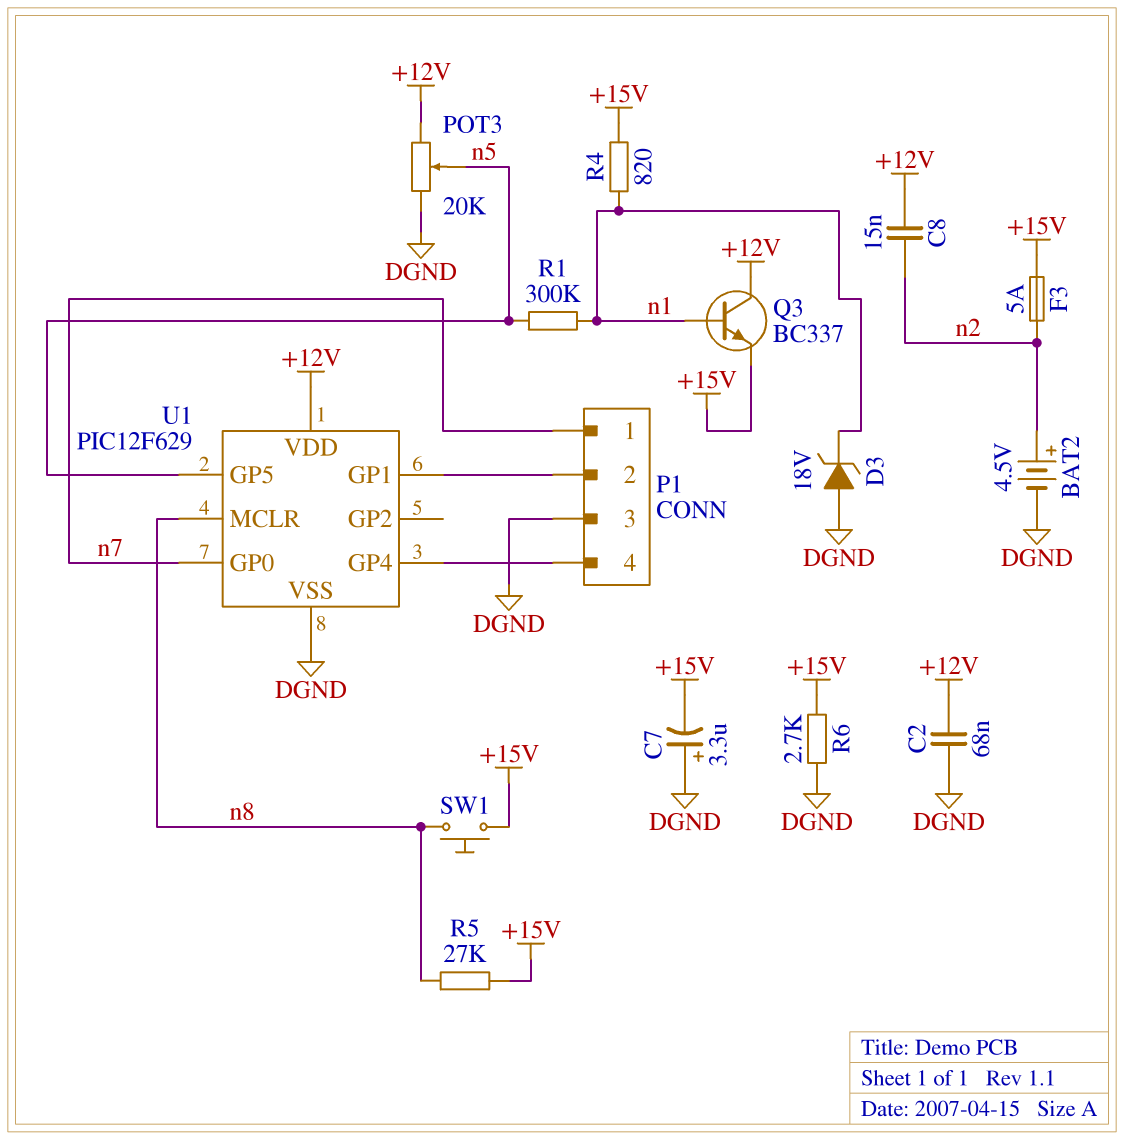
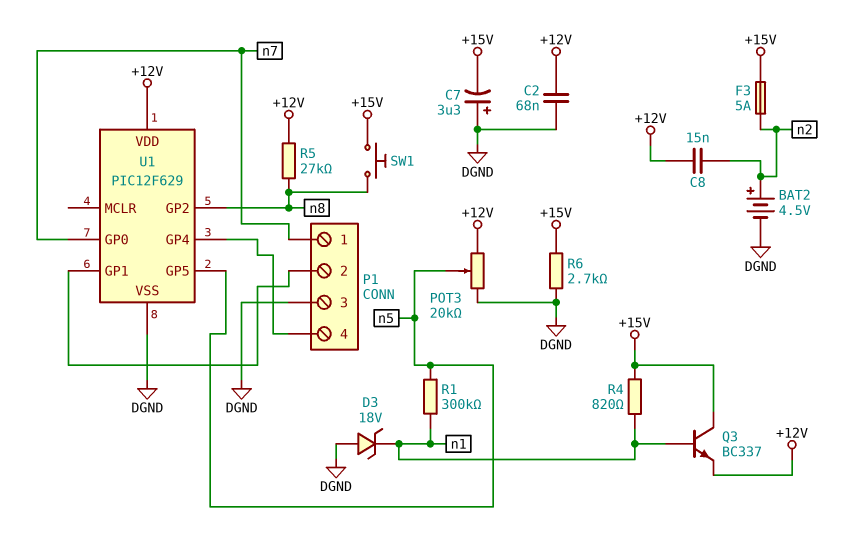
Q3: NPN BC337 (B n1, C +12V, E +15V) -> NPN BC337 (B n1, C +15V, E +12V)
R5: 27k (+15V, n8) -> 27k (+12V, n8)
U1 pin GP2: none -> n8
U1 pin MCLR: n8 -> none

